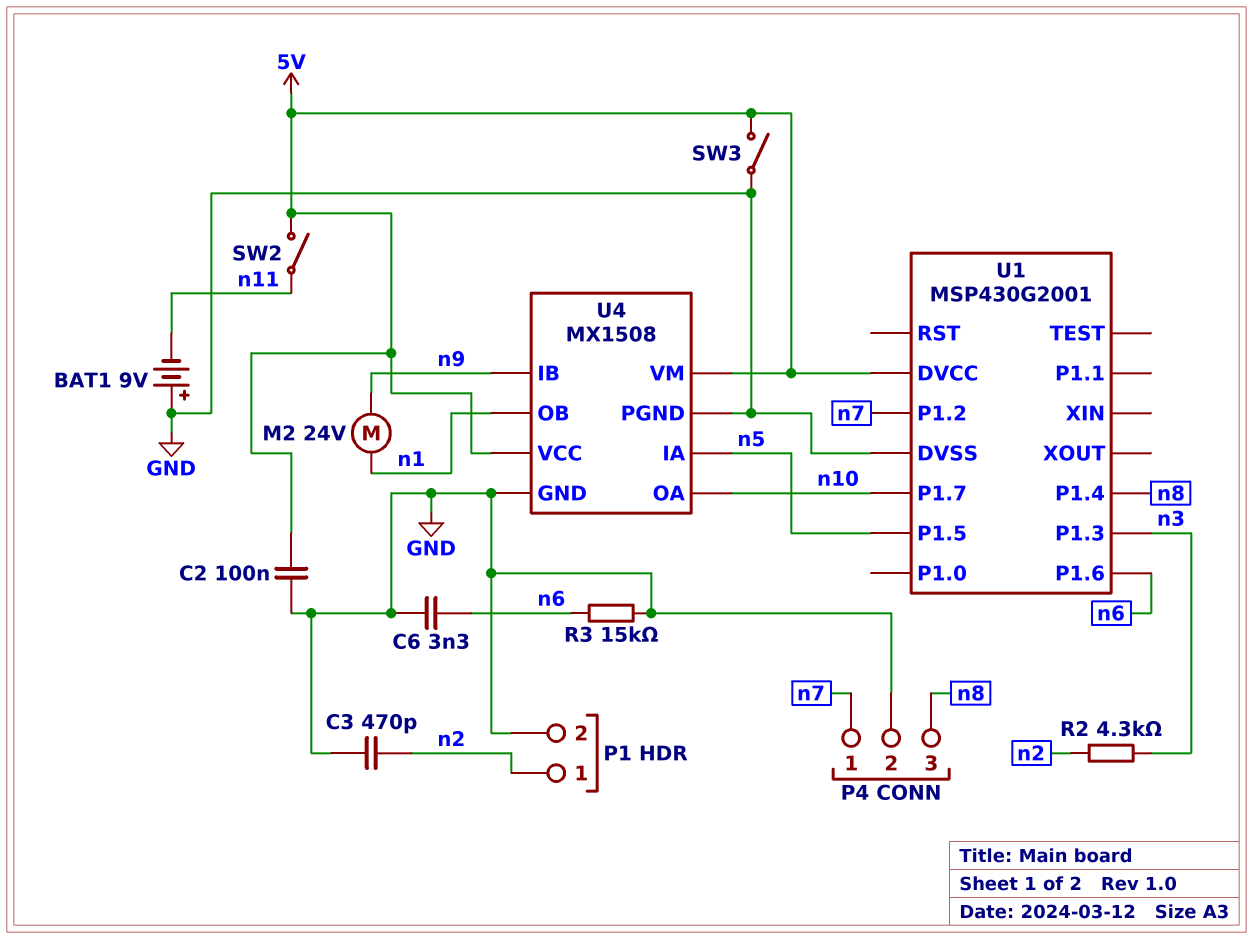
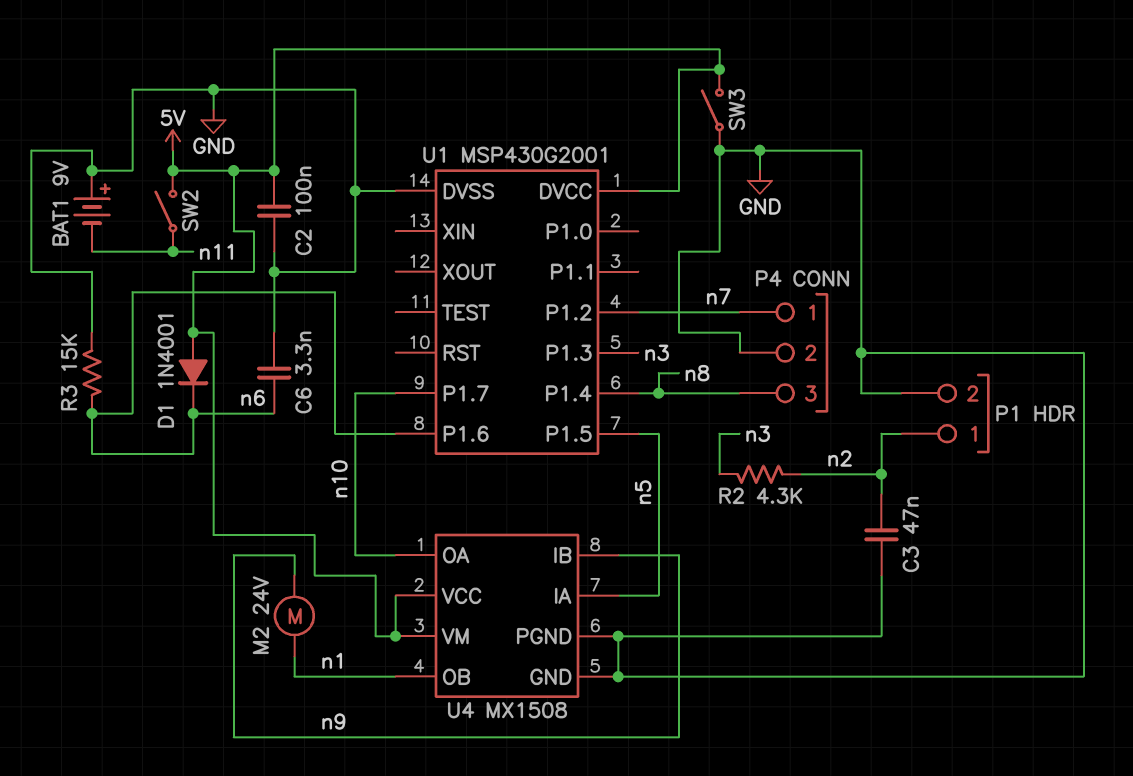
C3: 470pF (GND, n2) -> 47nF (GND, n2)
D1: none -> diode 1N4001 (A 5V, K n6)

